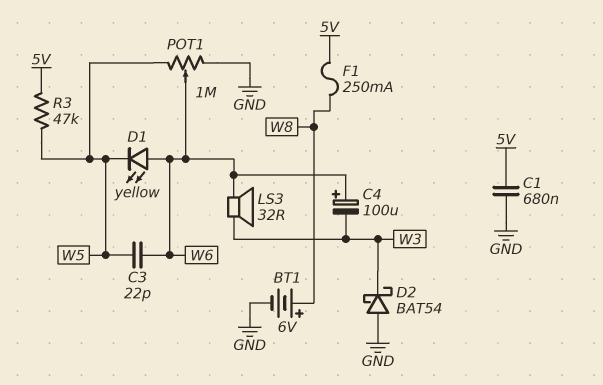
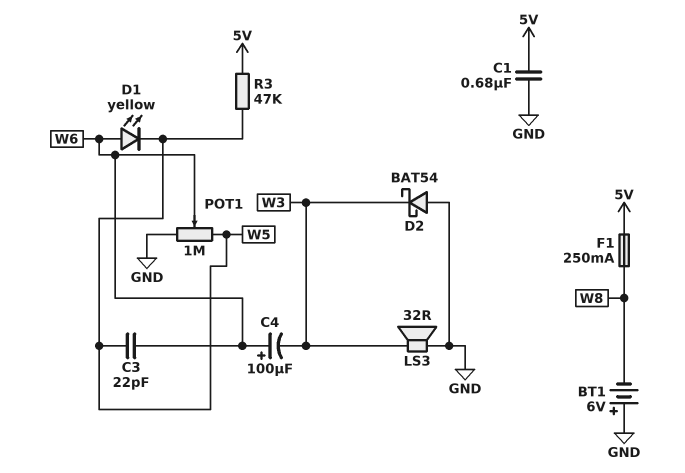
BT1: 6V (plus W8, minus GND) -> 6V (plus GND, minus W8)
LS3: speaker 32R (W3, W6) -> speaker 32R (GND, W3)

